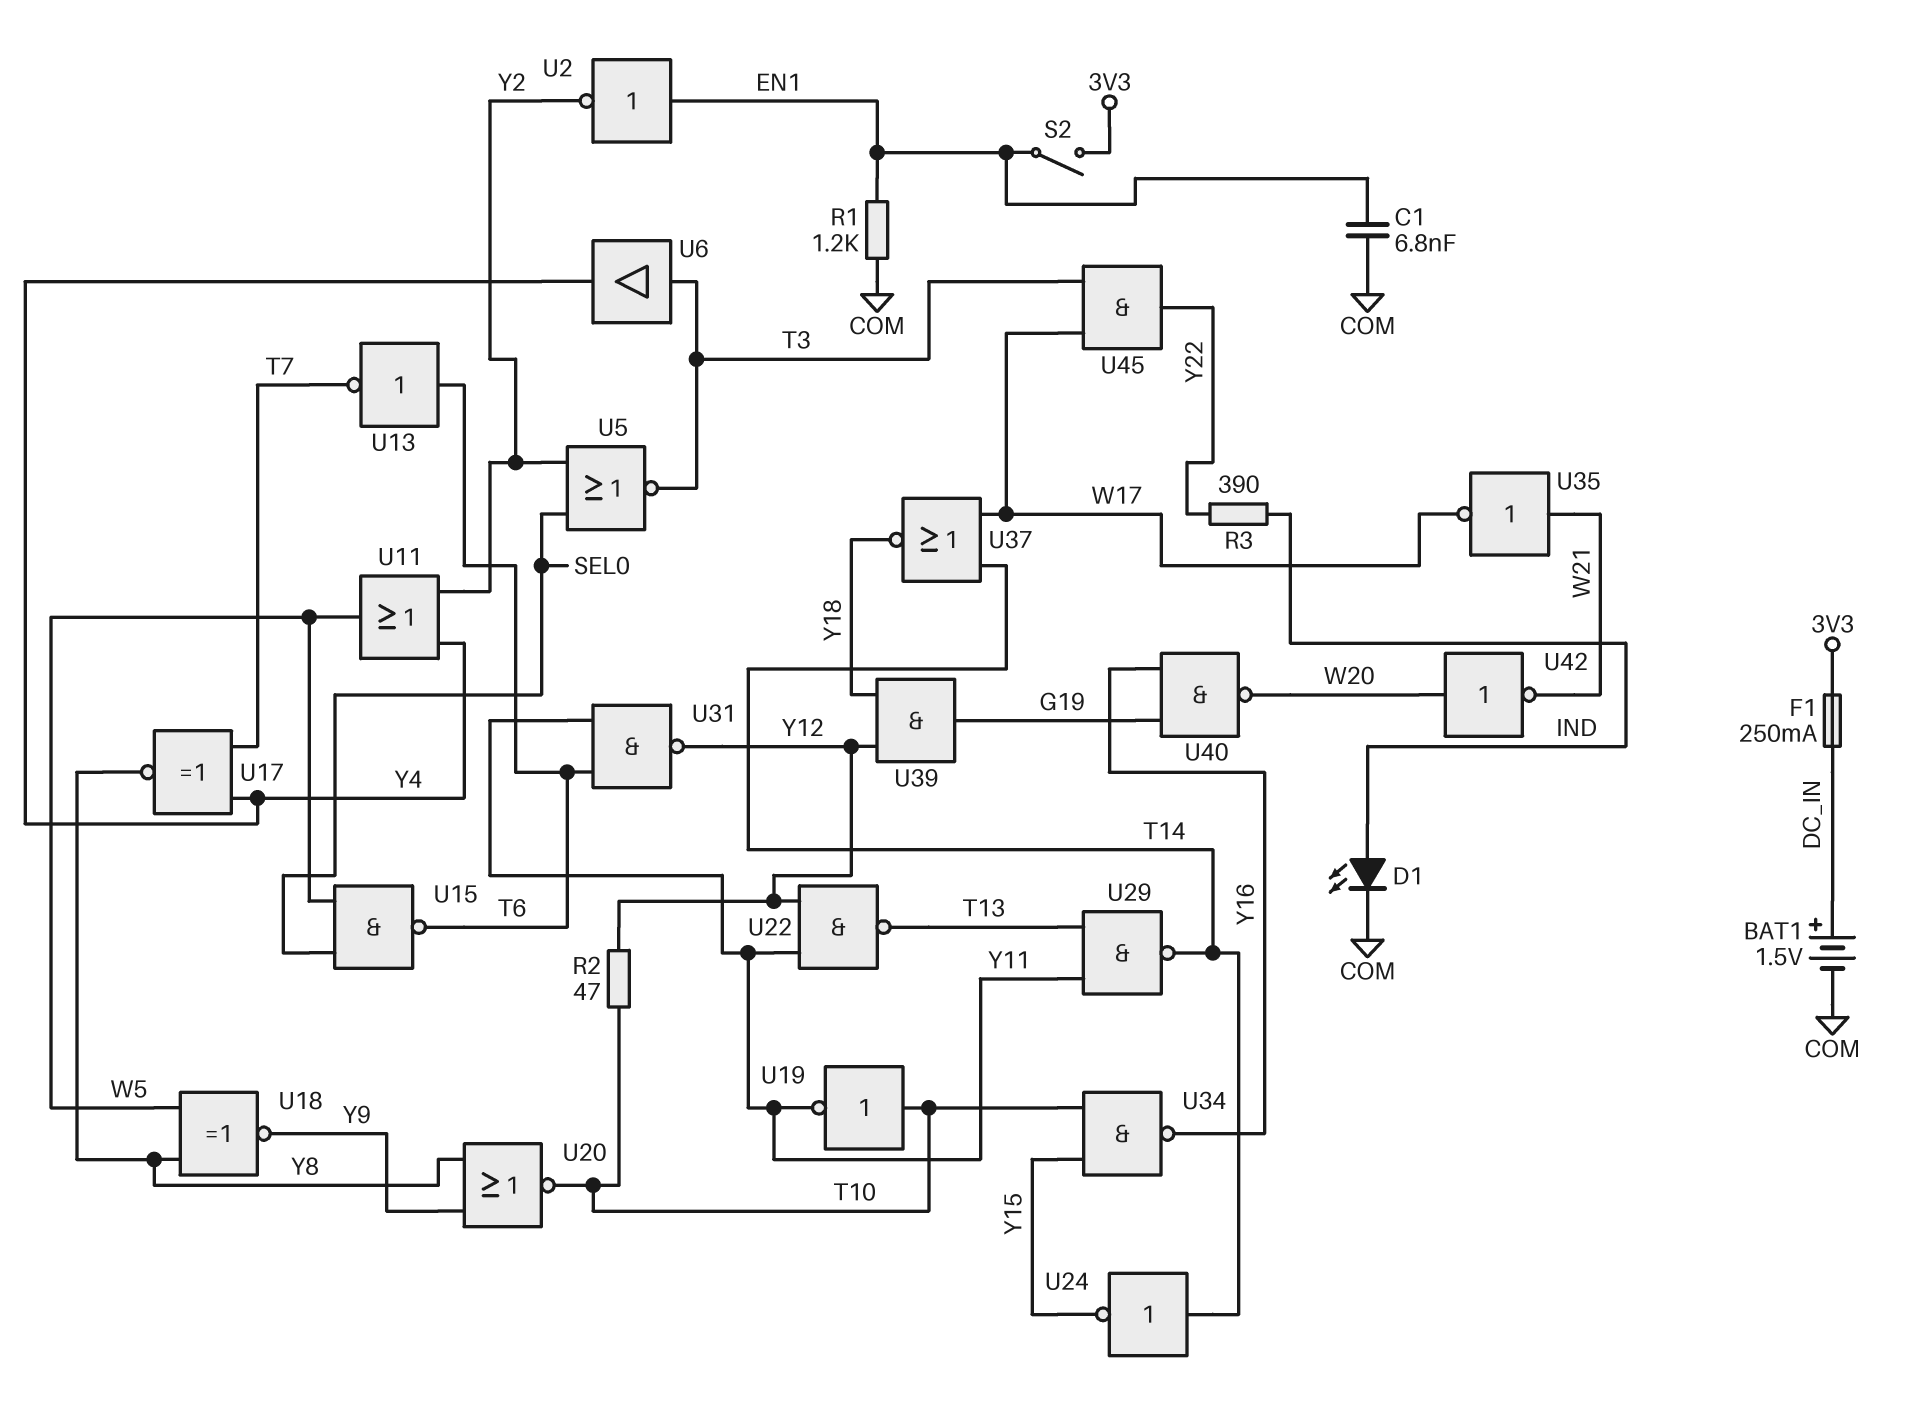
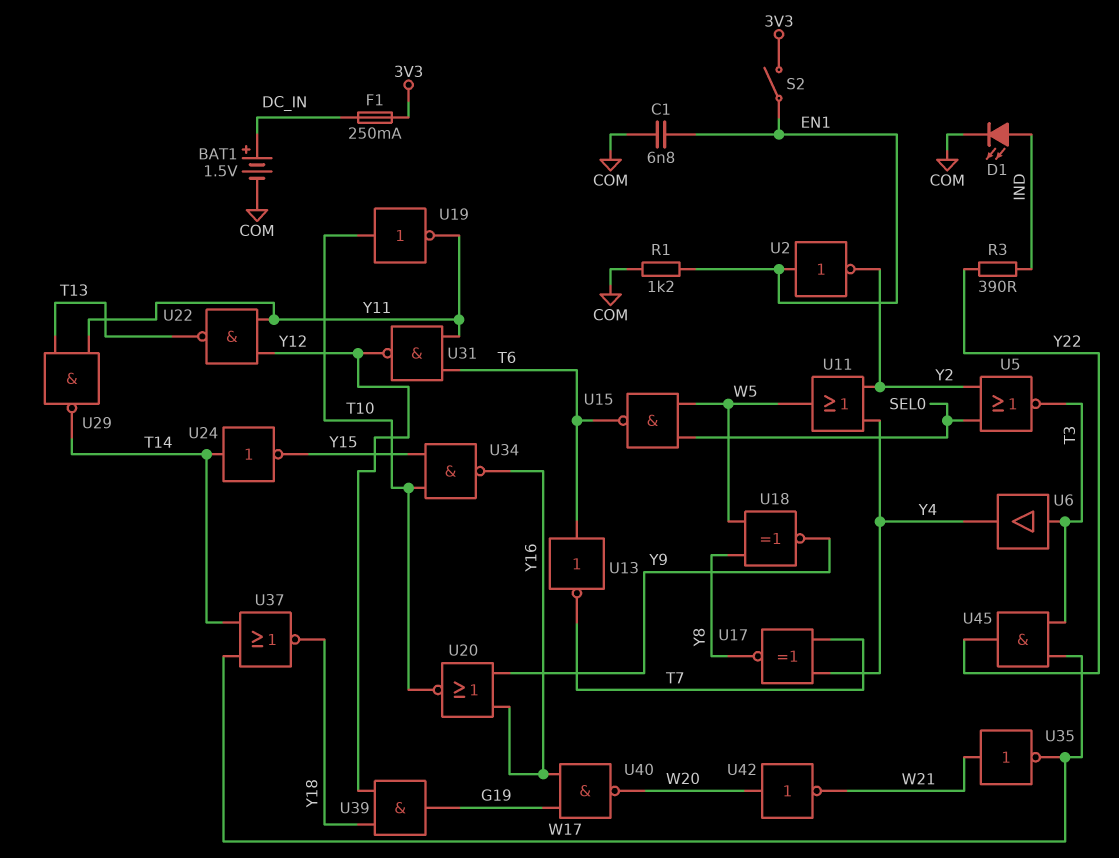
R2: 47 (T10, Y12) -> none
U20: NOR (in Y8, in Y9, out T10) -> NOR (in Y9, in Y16, out T10)

